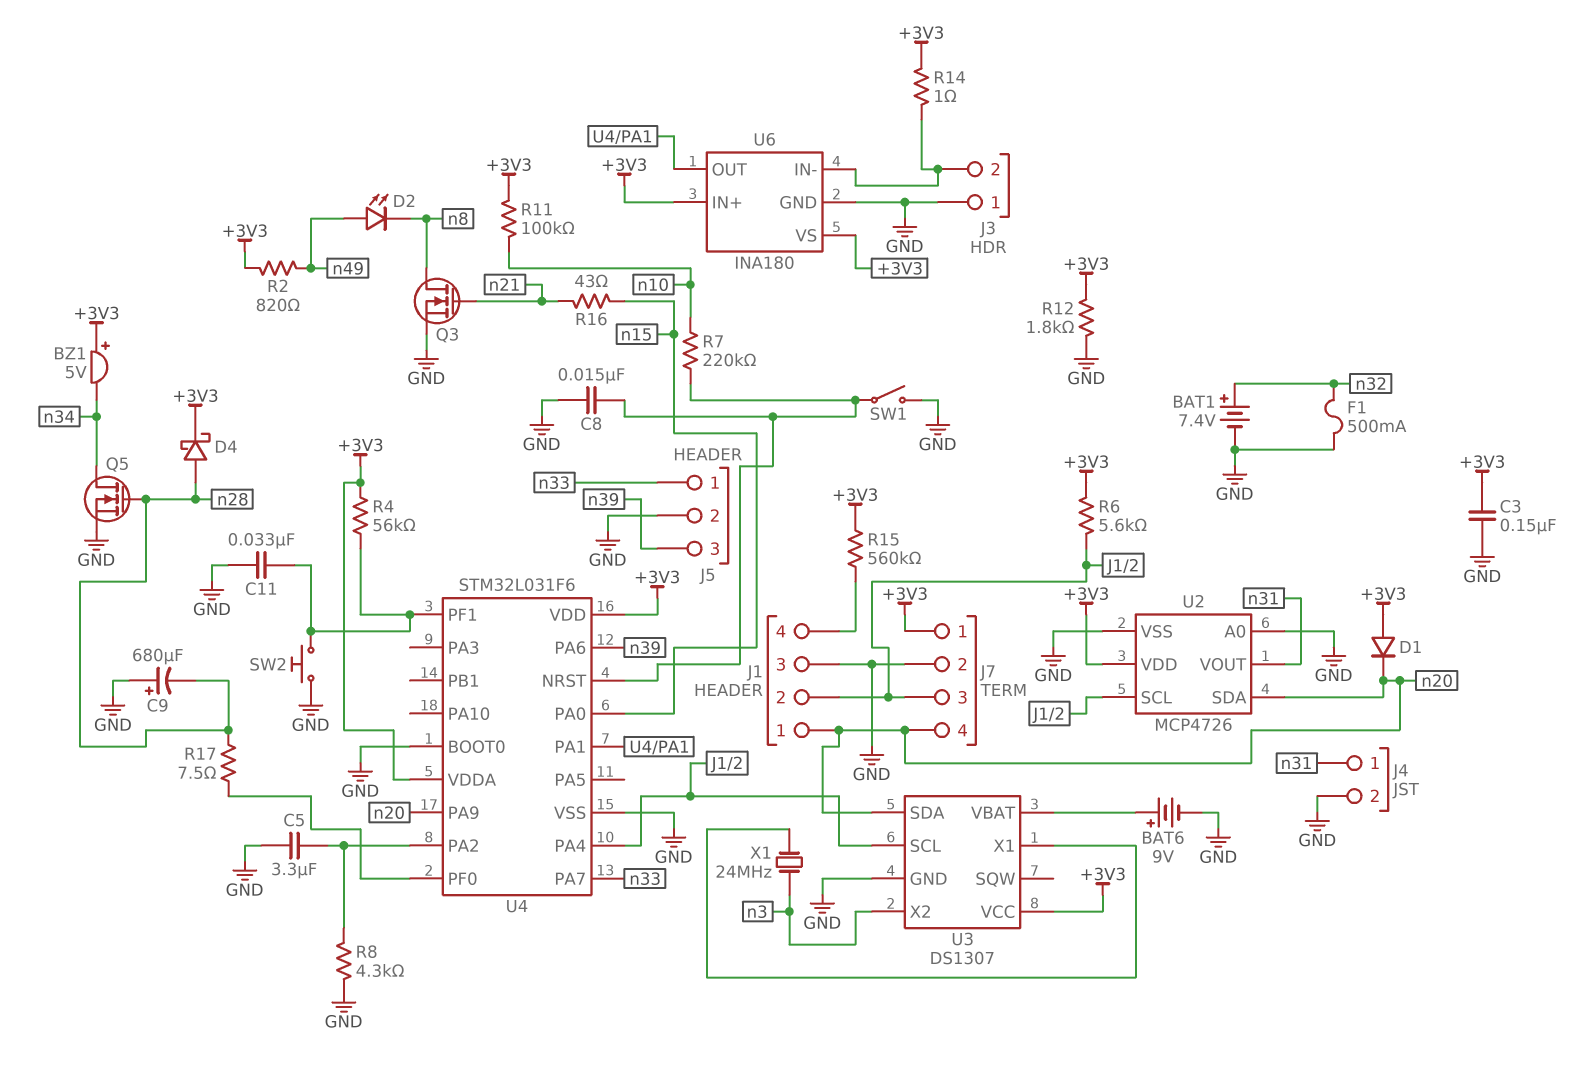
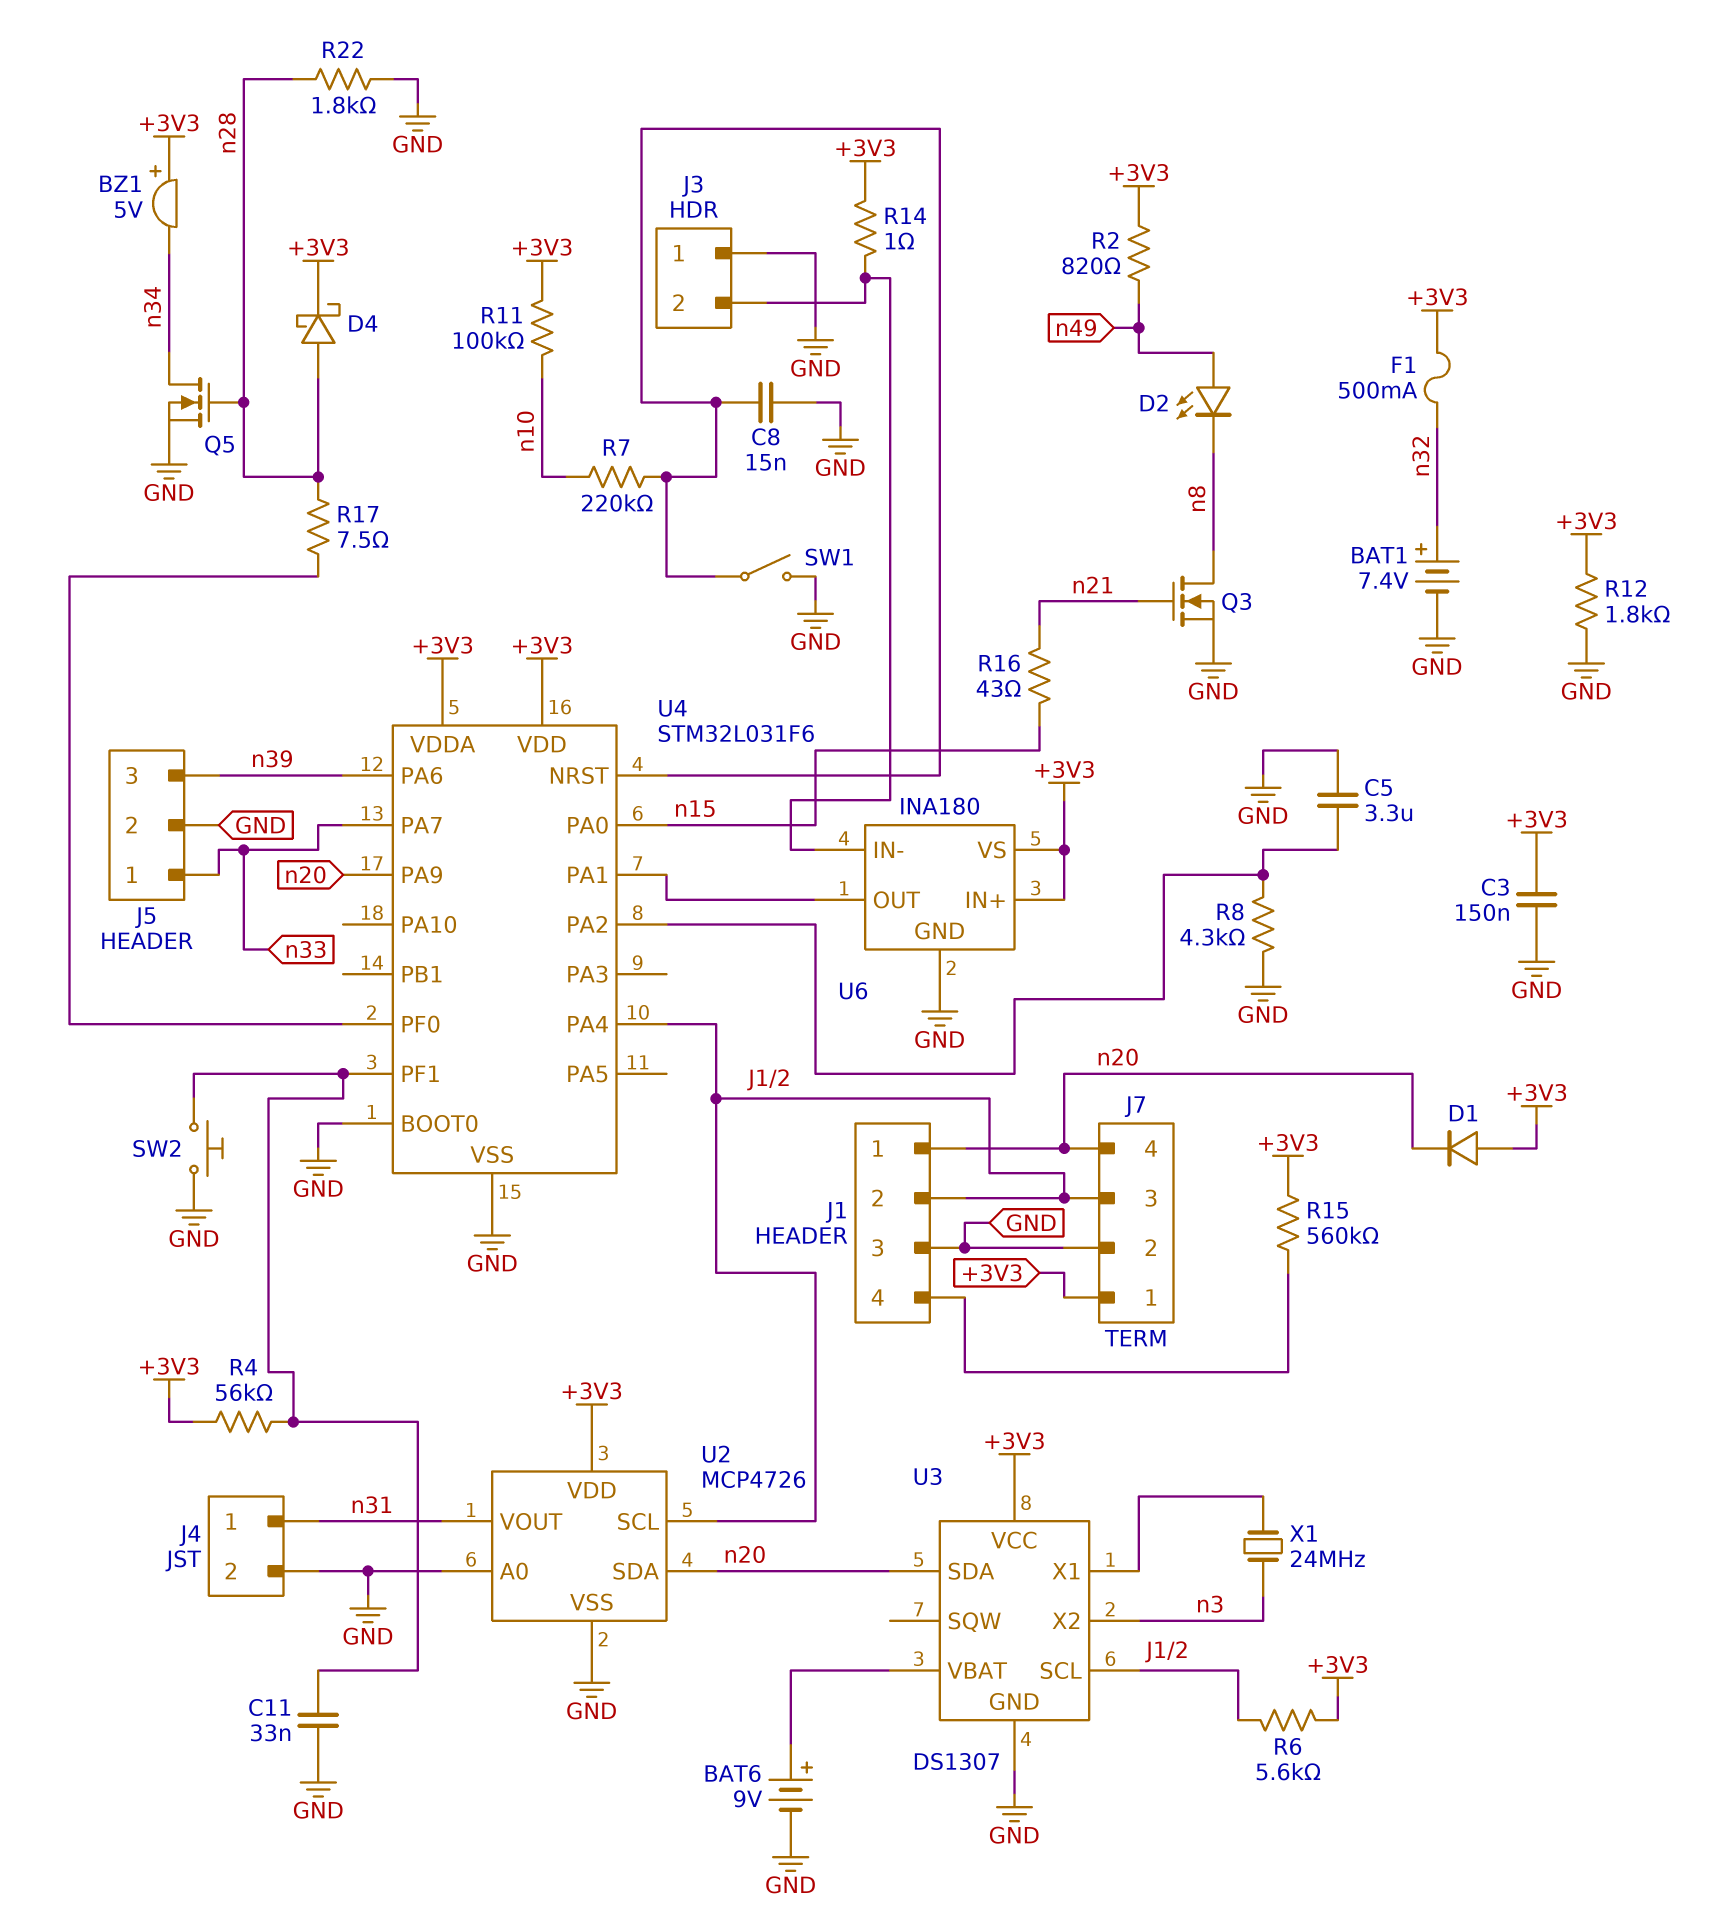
C9: 680uF (plus GND, minus n28) -> none
F1: 500mA (GND, n32) -> 500mA (+3V3, n32)
R22: none -> 1.8k (GND, n28)

